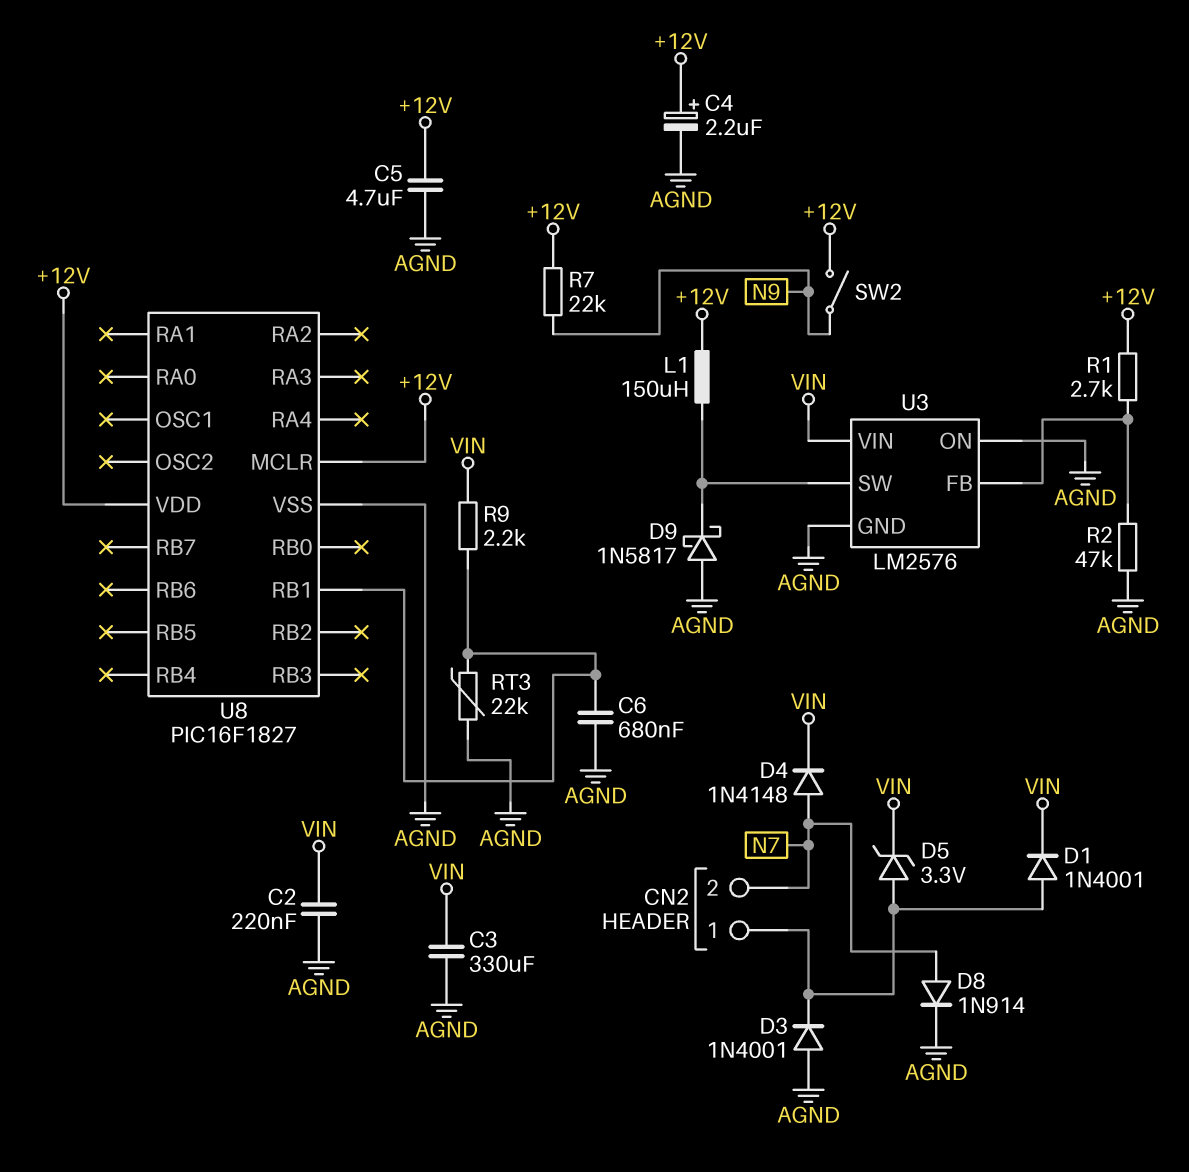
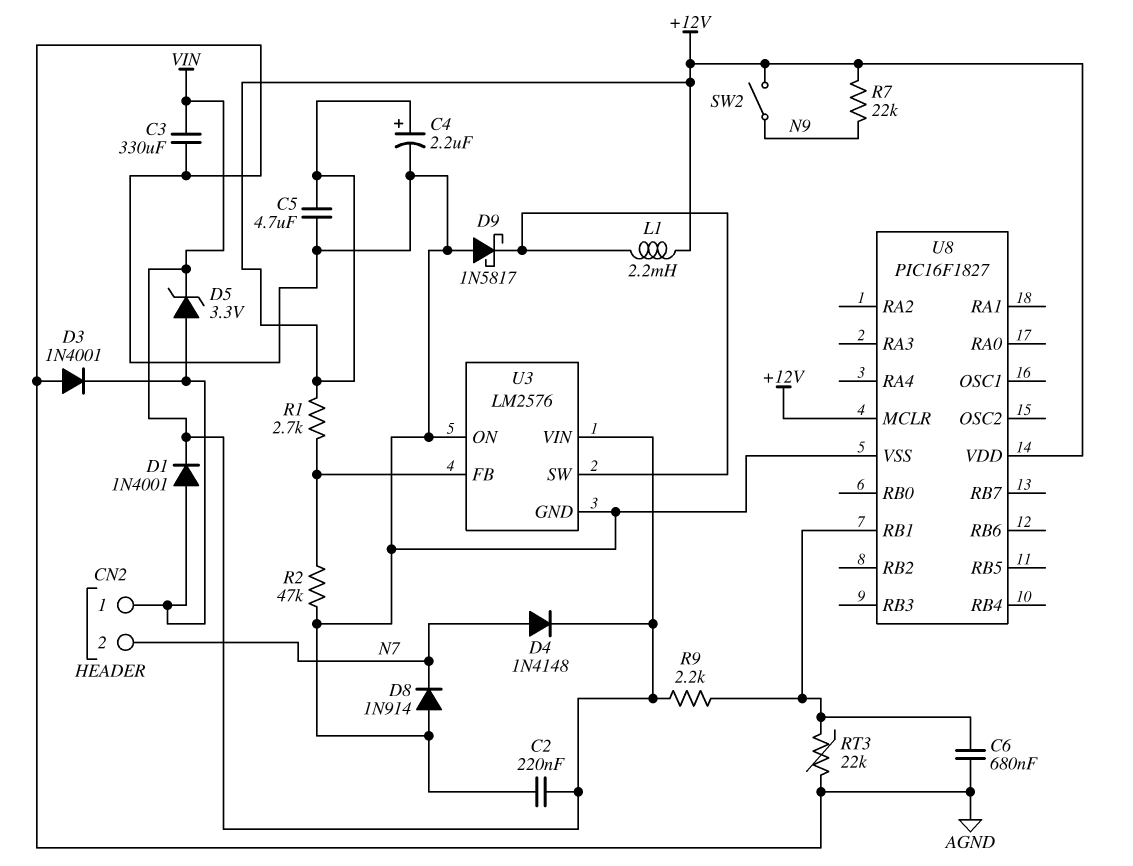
D8: diode 1N914 (A N7, K AGND) -> diode 1N914 (A AGND, K N7)
L1: 150uH (+12V, U3/SW) -> 2.2mH (+12V, U3/SW)

